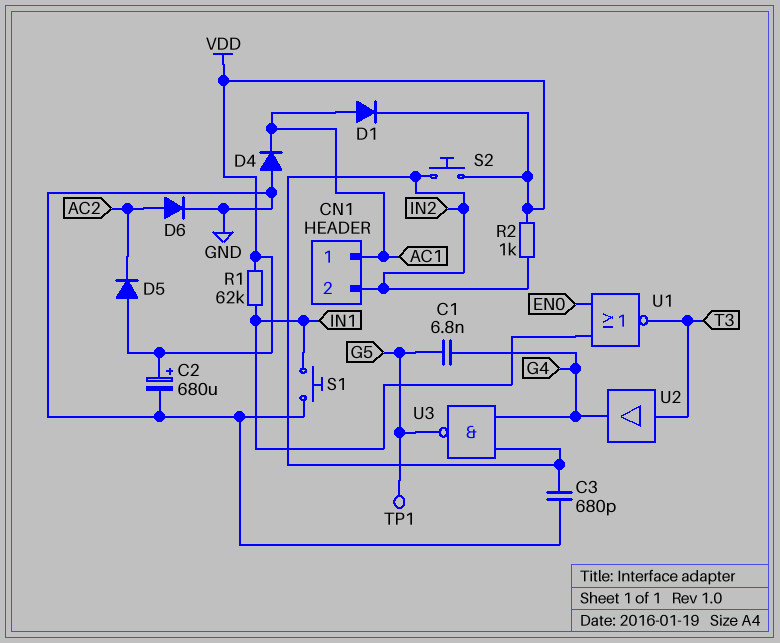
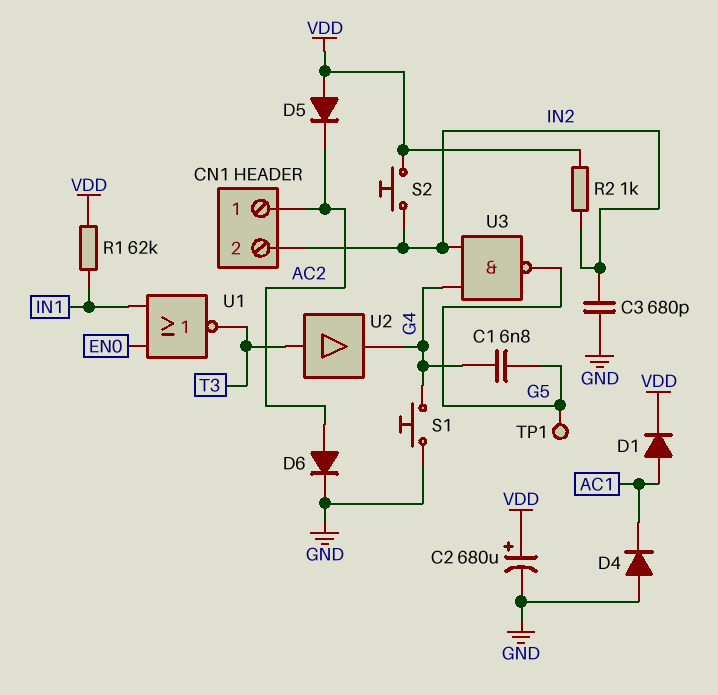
CN1 pin 1: AC1 -> AC2
S1: button (GND, IN1) -> button (G4, GND)

